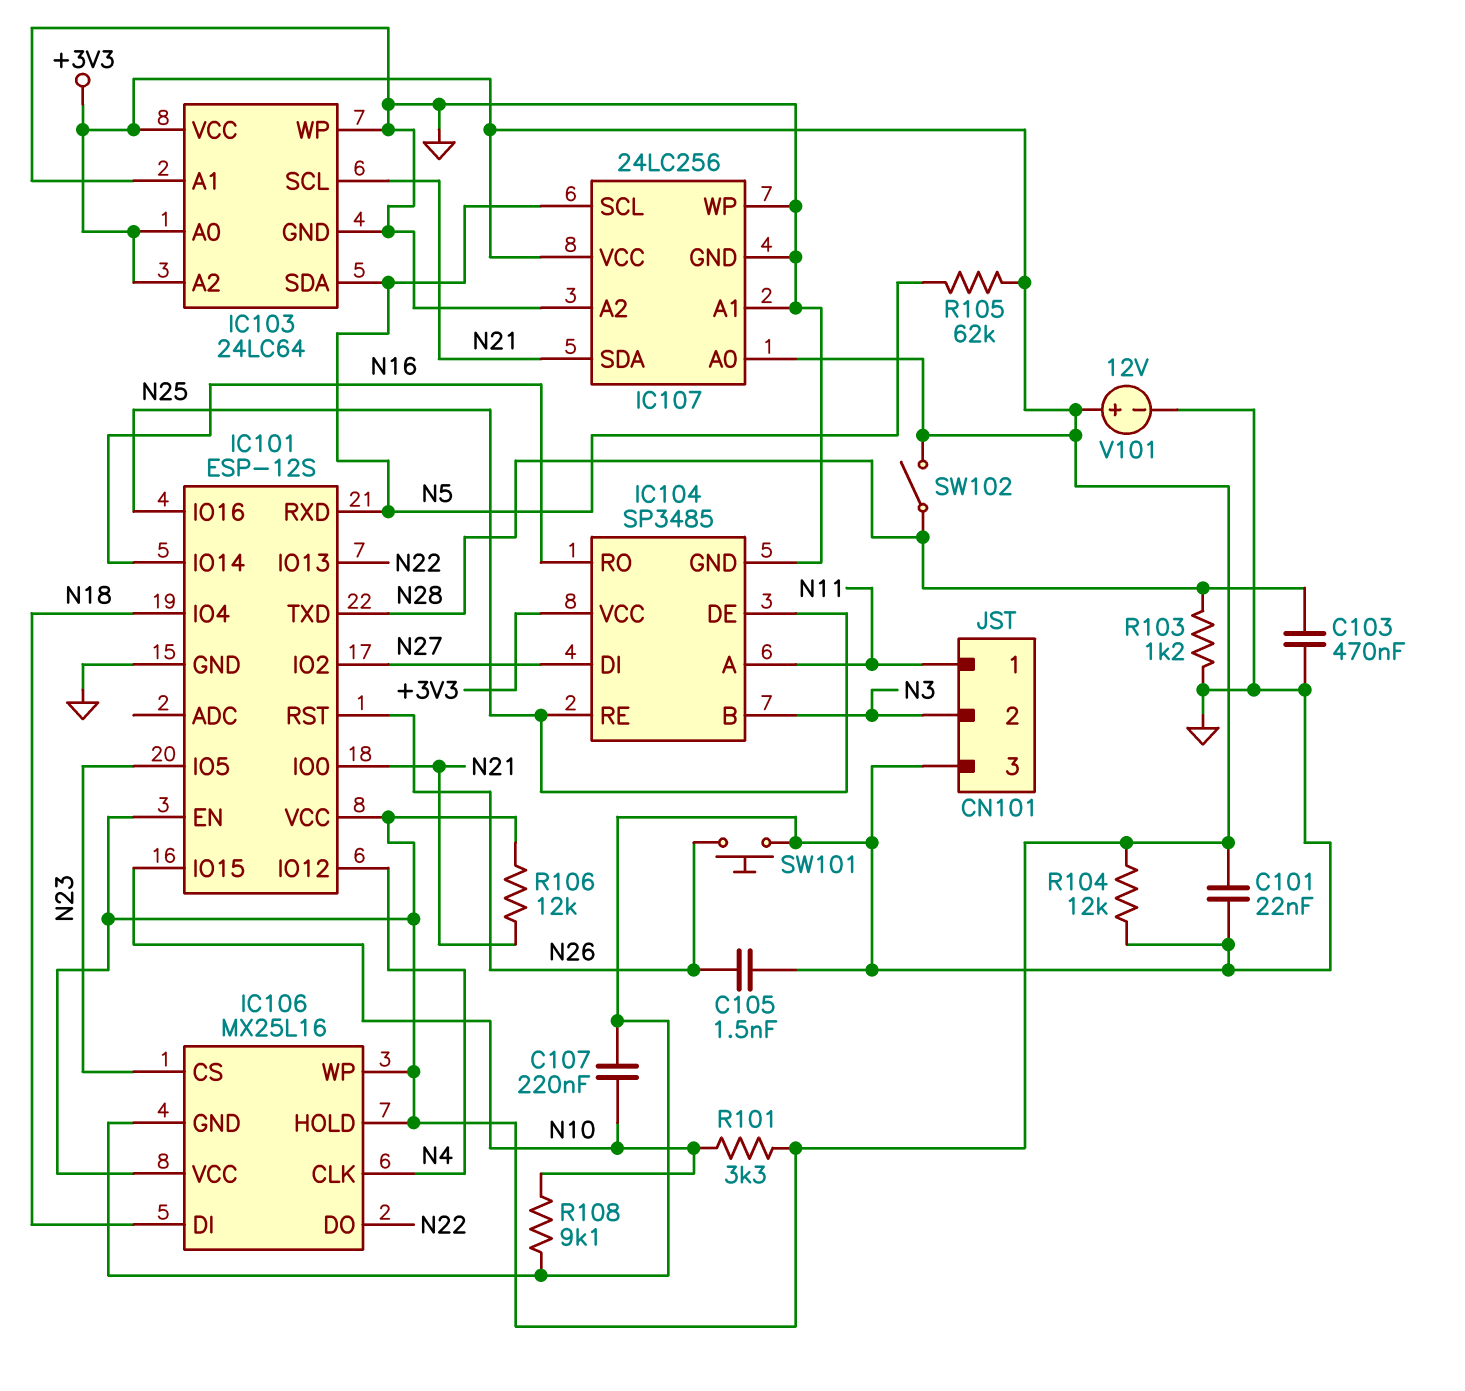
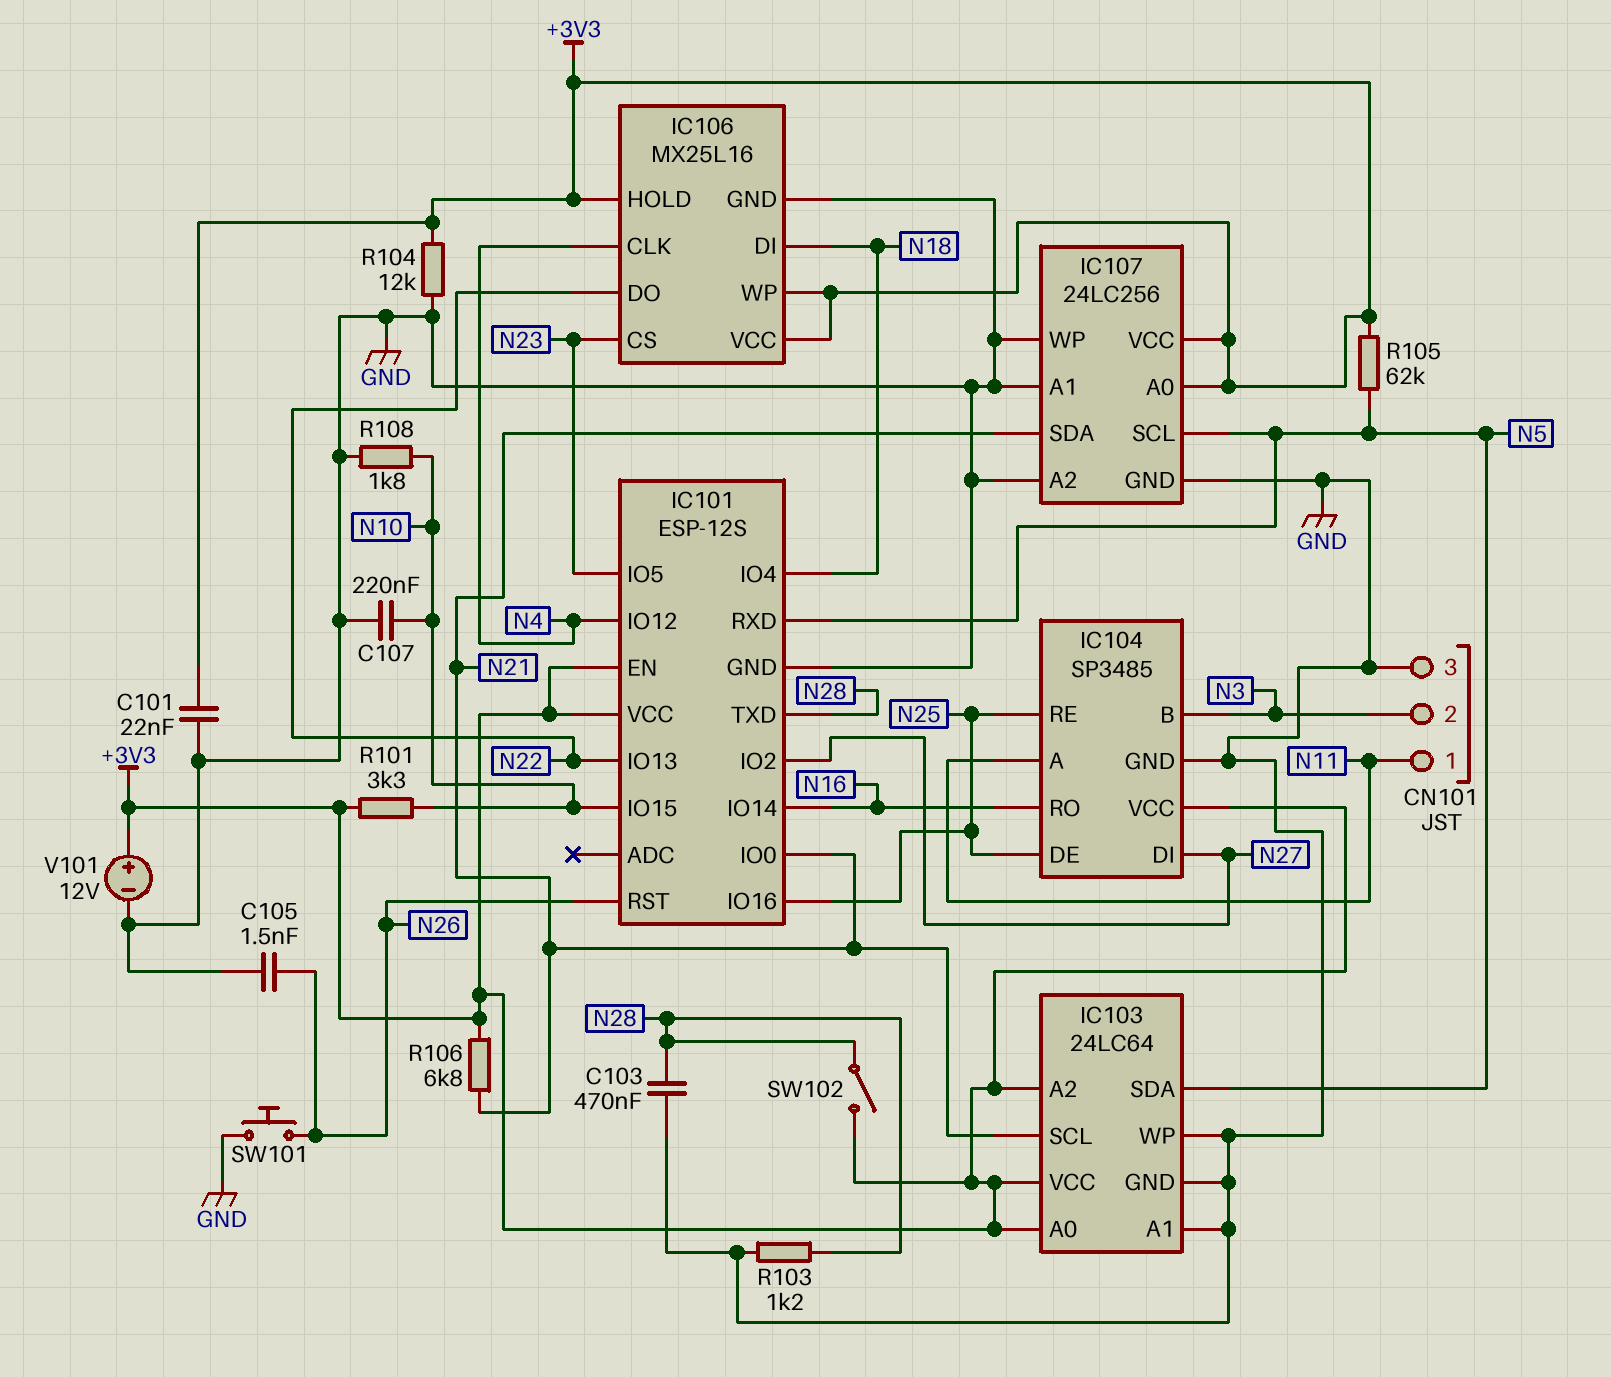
R106: 12k (+3V3, N21) -> 6.8k (+3V3, N21)
R108: 9.1k (GND, N10) -> 1.8k (GND, N10)

